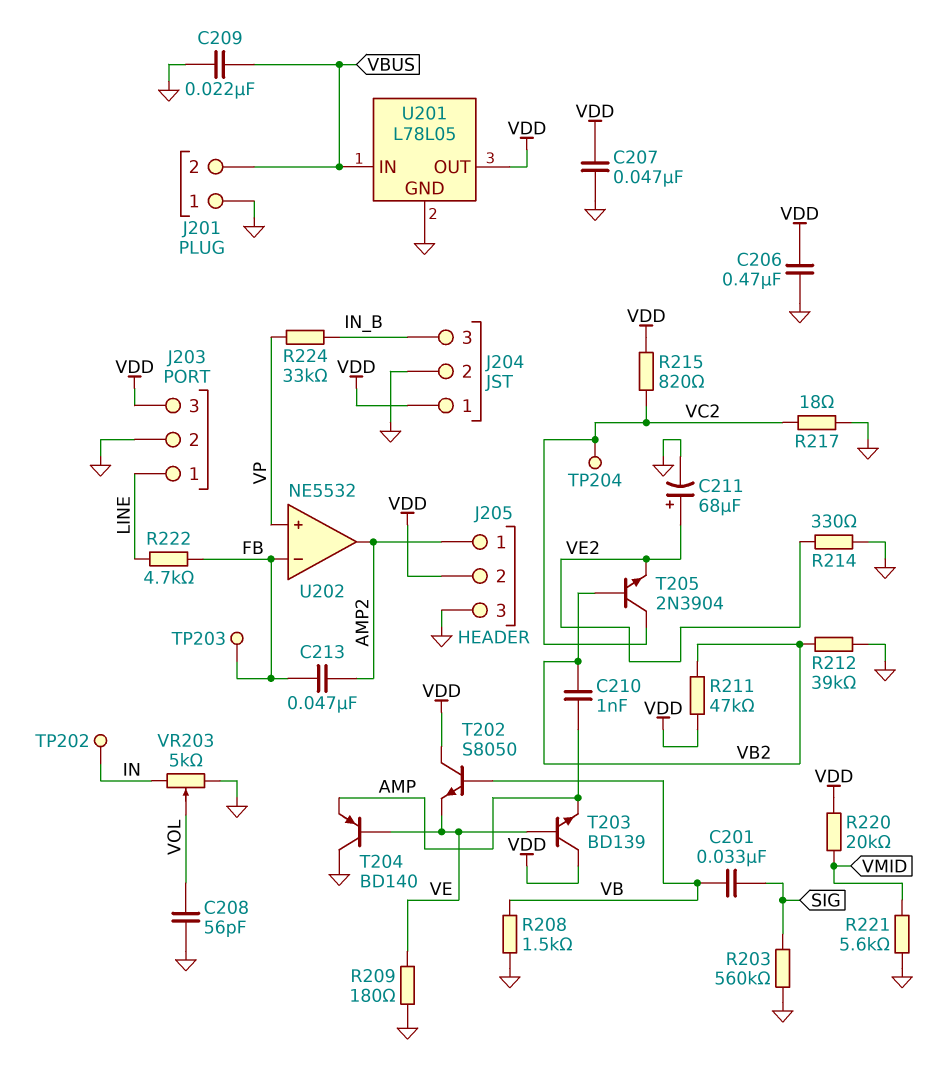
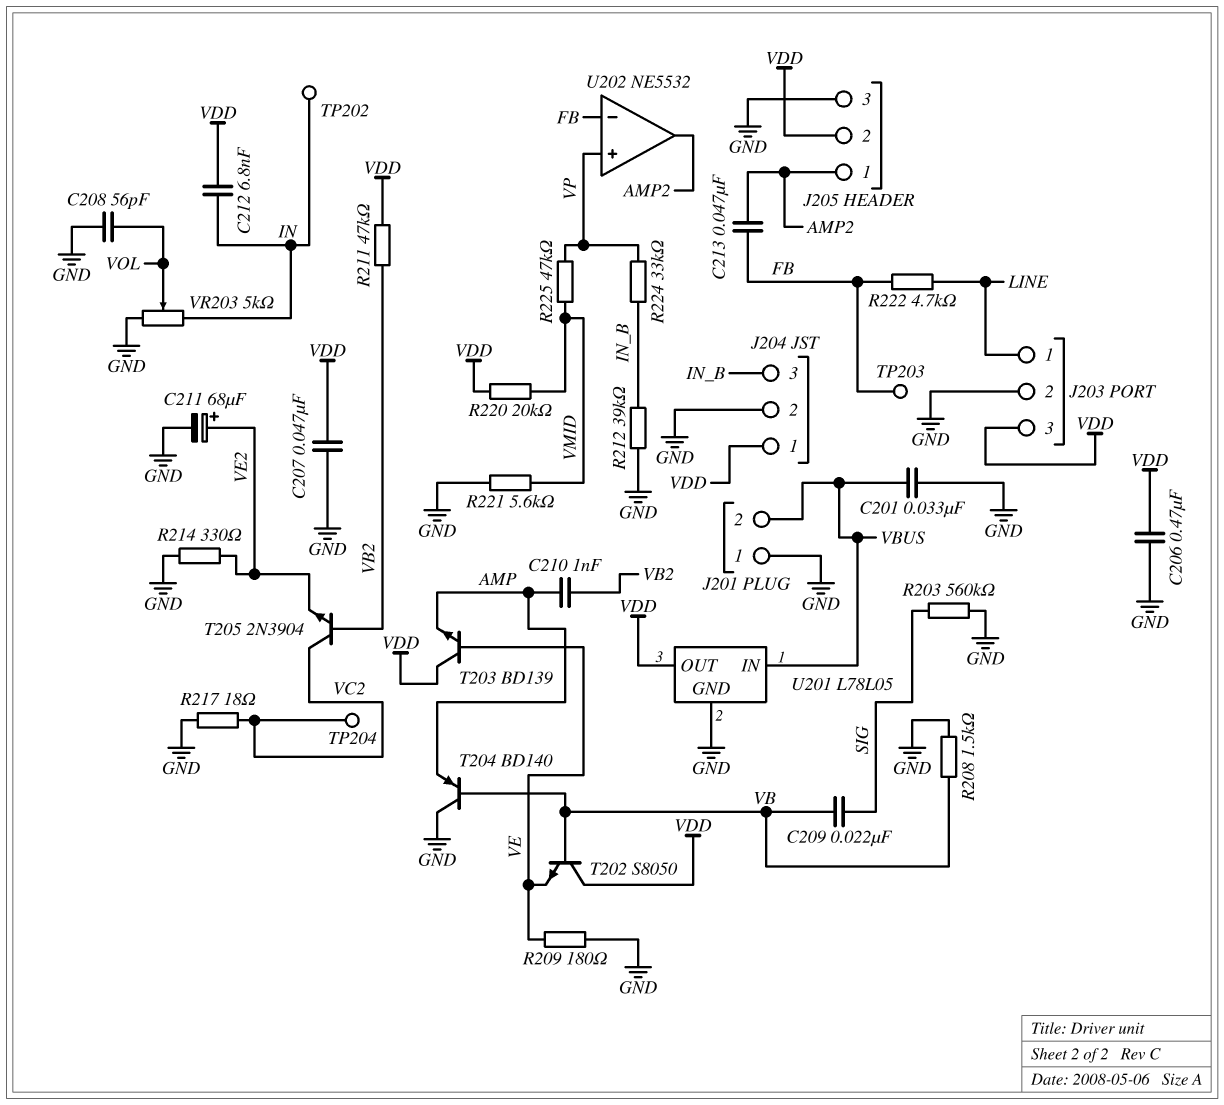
C201: 33nF (SIG, VB) -> 33nF (GND, VBUS)
C209: 22nF (GND, VBUS) -> 22nF (SIG, VB)
C212: none -> 6.8nF (IN, VDD)
R212: 39k (GND, VB2) -> 39k (GND, IN_B)
R215: 820 (VC2, VDD) -> none
R225: none -> 47k (VMID, VP)
T204: PNP BD140 (B VE, C GND, E AMP) -> PNP BD140 (B VB, C GND, E AMP)

